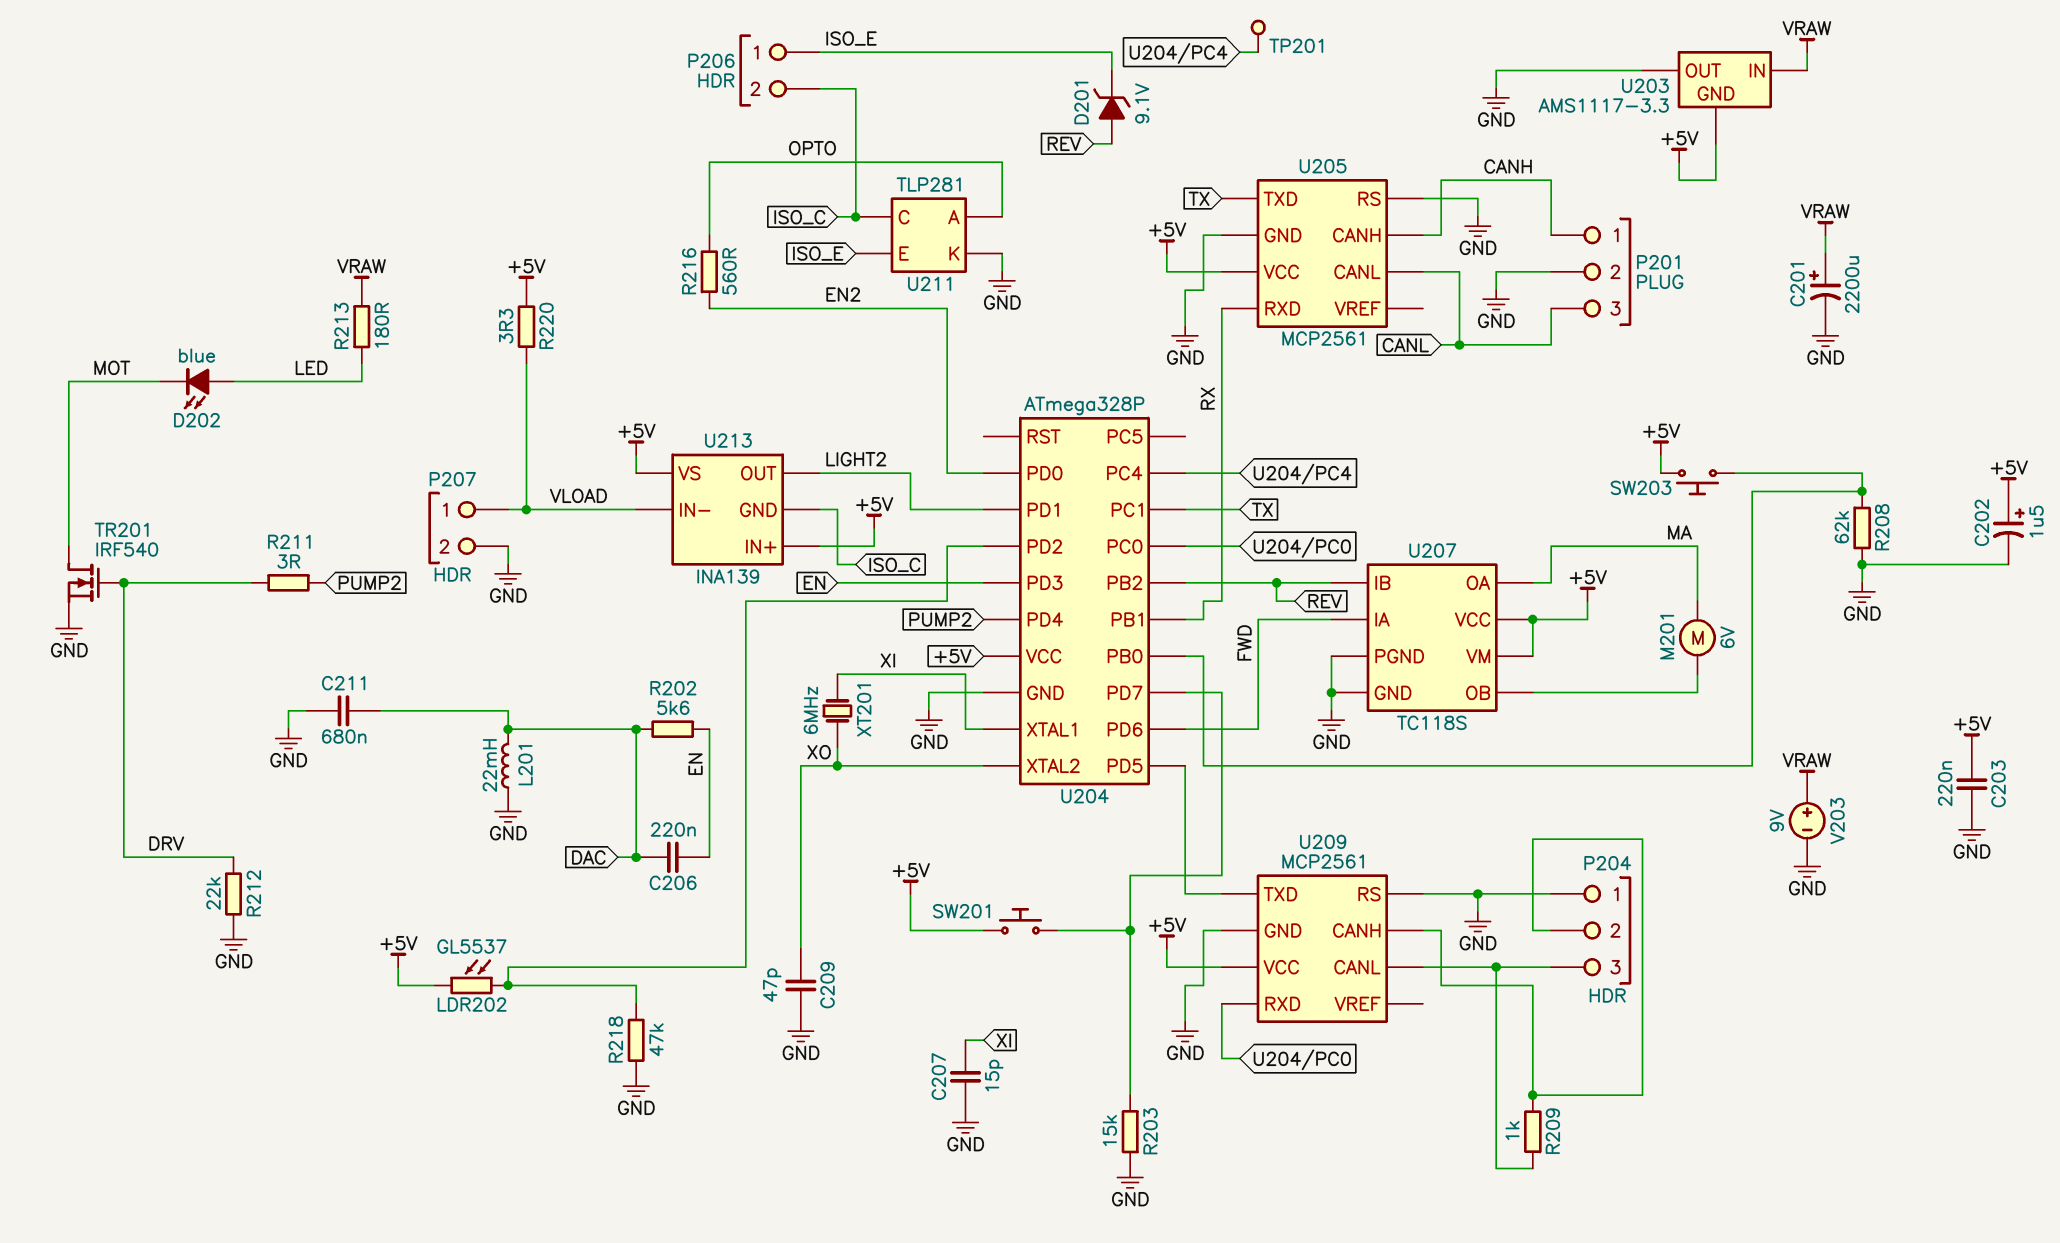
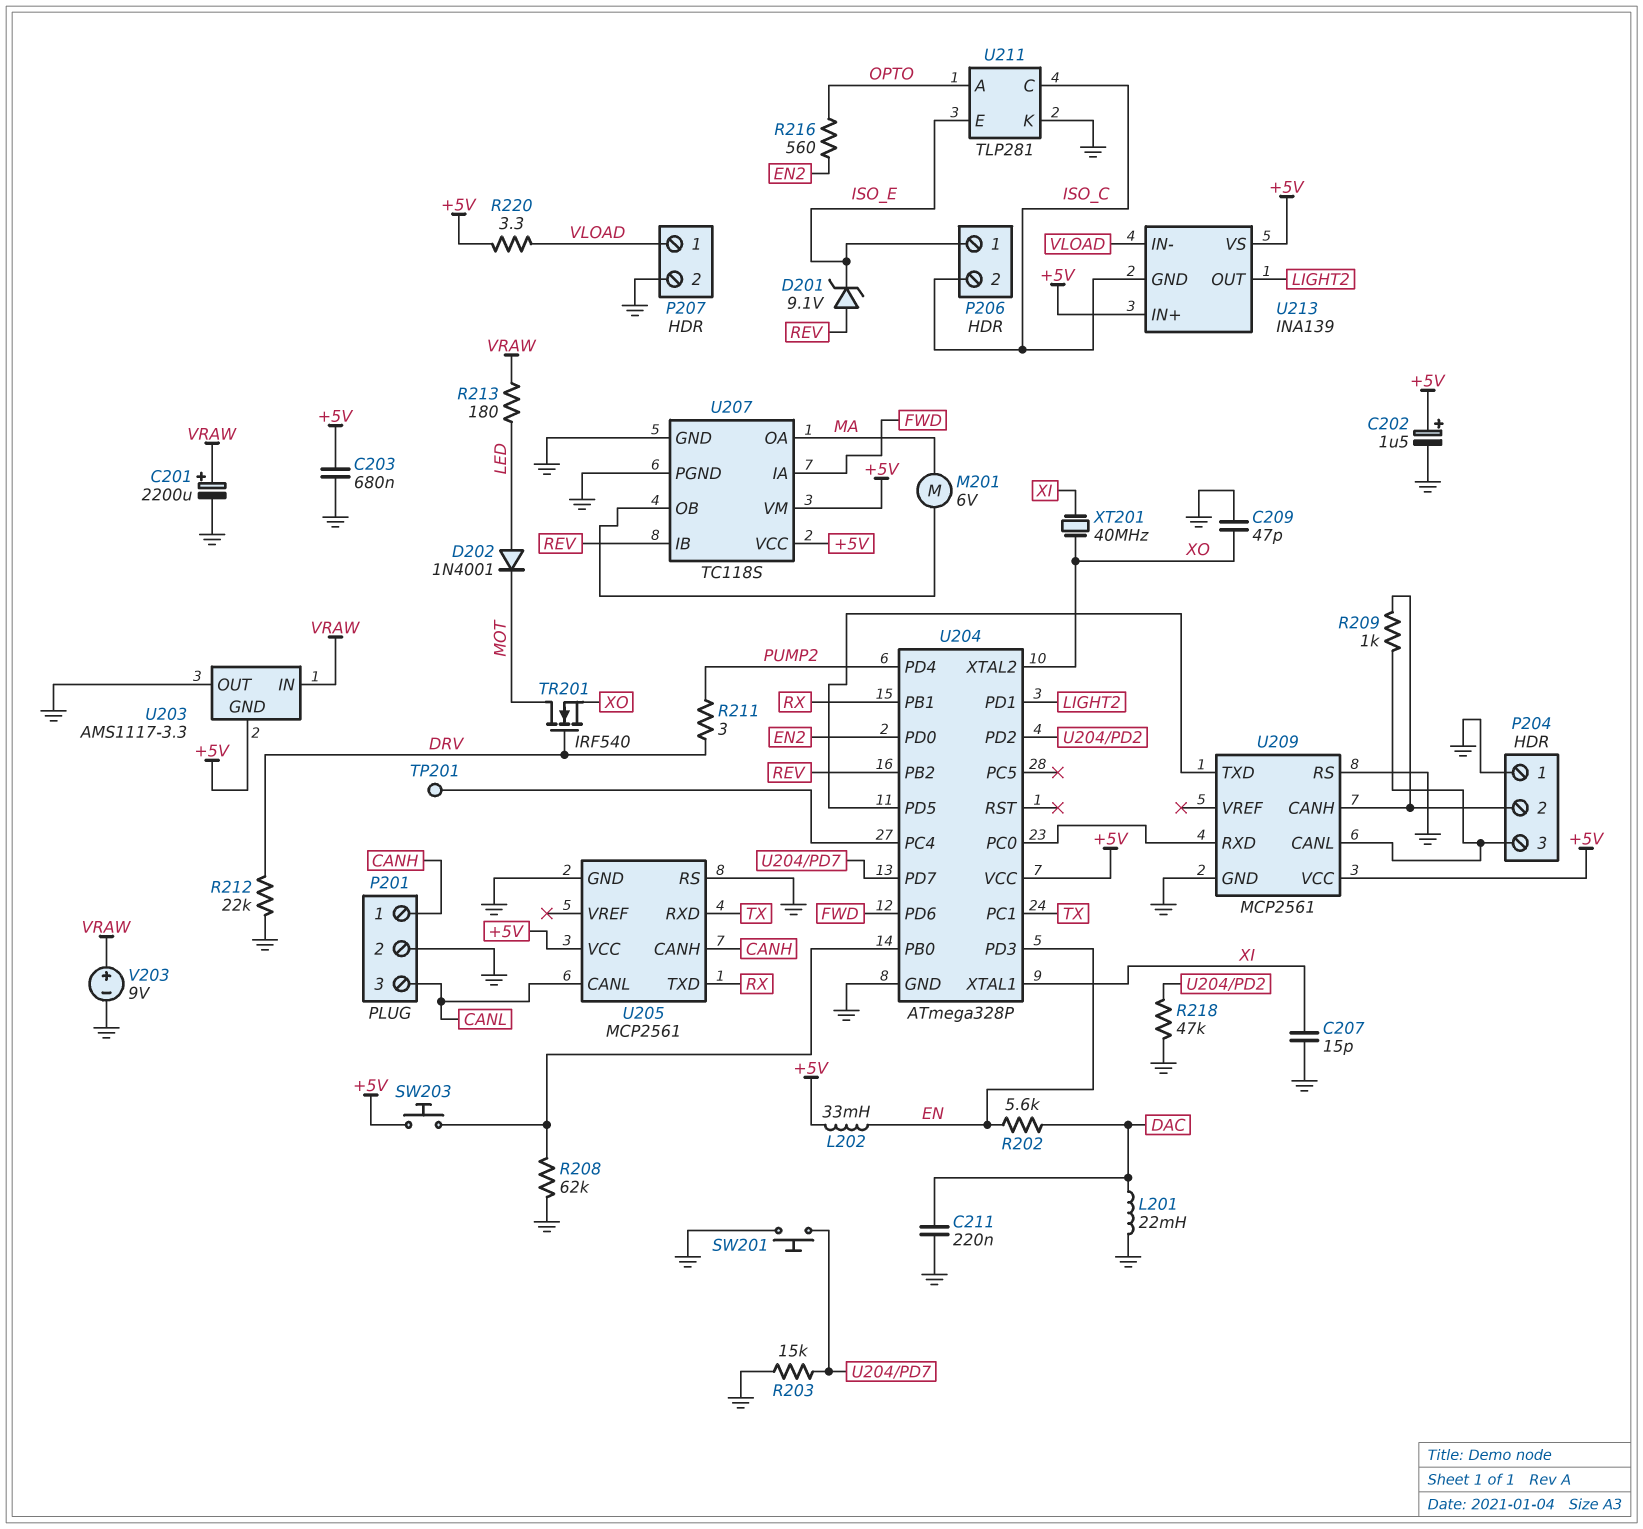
C203: 220nF (+5V, GND) -> 680nF (+5V, GND)
C206: 220nF (DAC, EN) -> none
C211: 680nF (DAC, GND) -> 220nF (DAC, GND)
D202: LED blue (A LED, K MOT) -> diode 1N4001 (A LED, K MOT)
L202: none -> 33mH (+5V, EN)
LDR202: GL5537 (+5V, U204/PD2) -> none
SW201: button (+5V, U204/PD7) -> button (GND, U204/PD7)
TR201: NMOS IRF540 (G DRV, D MOT, S GND) -> NMOS IRF540 (G DRV, D MOT, S XO)
U205 pin RXD: RX -> TX
U205 pin TXD: TX -> RX
XT201: 6MHz (XI, XO) -> 40MHz (XI, XO)

